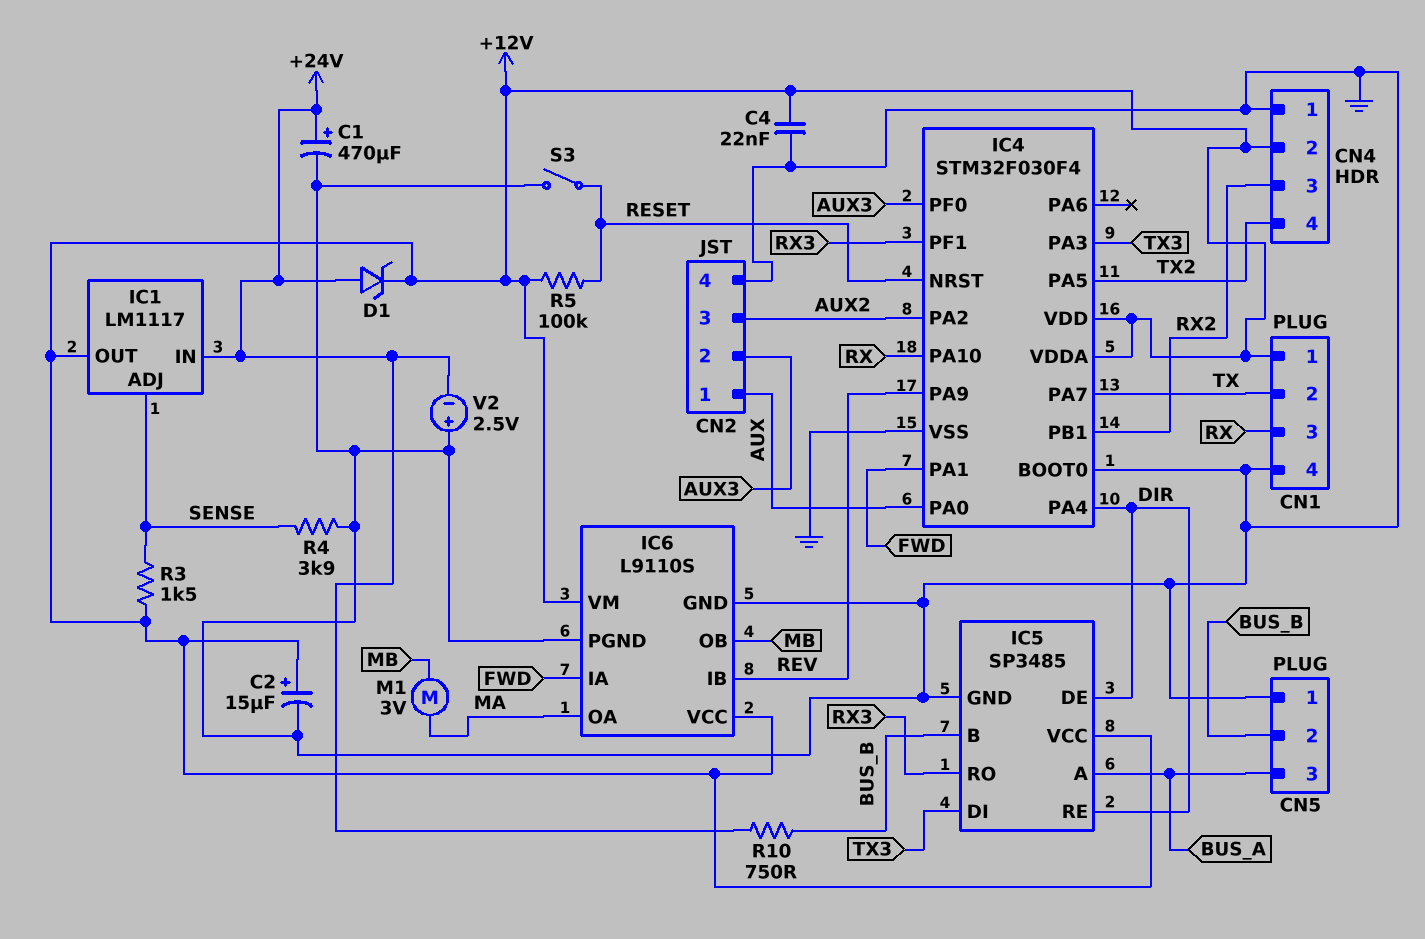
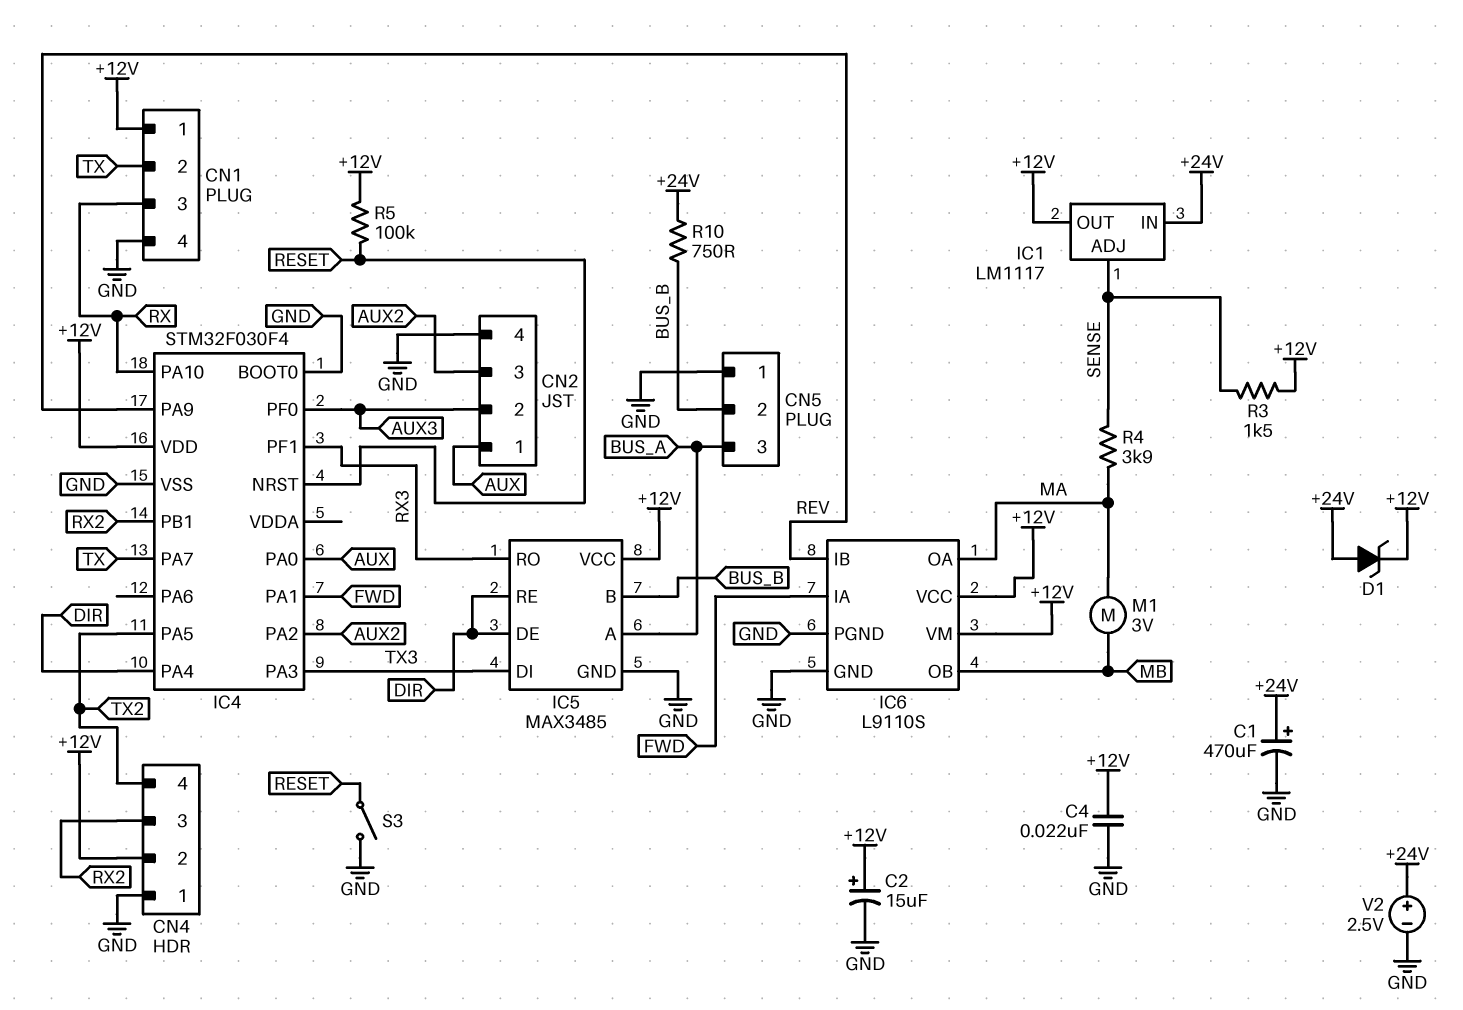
IC4 pin VDDA: +12V -> none
IC5: SP3485 -> MAX3485
R4: 3.9k (GND, SENSE) -> 3.9k (MA, SENSE)
V2: 2.5V (plus GND, minus +24V) -> 2.5V (plus +24V, minus GND)

